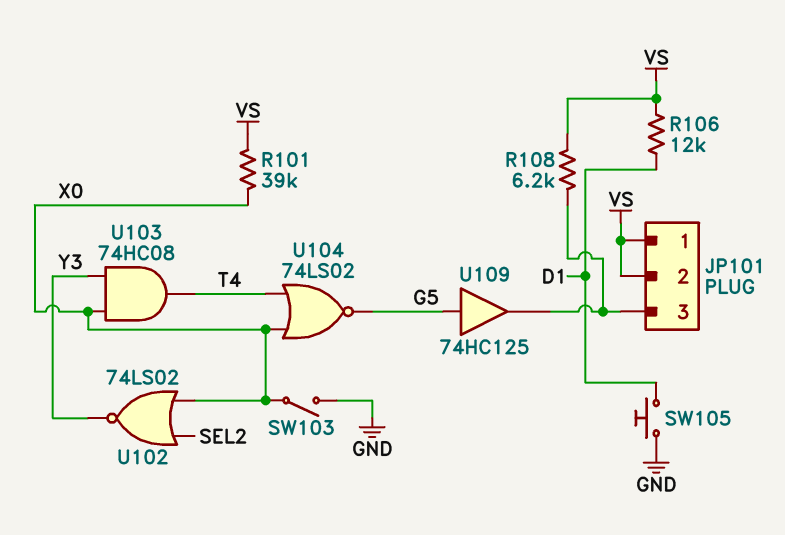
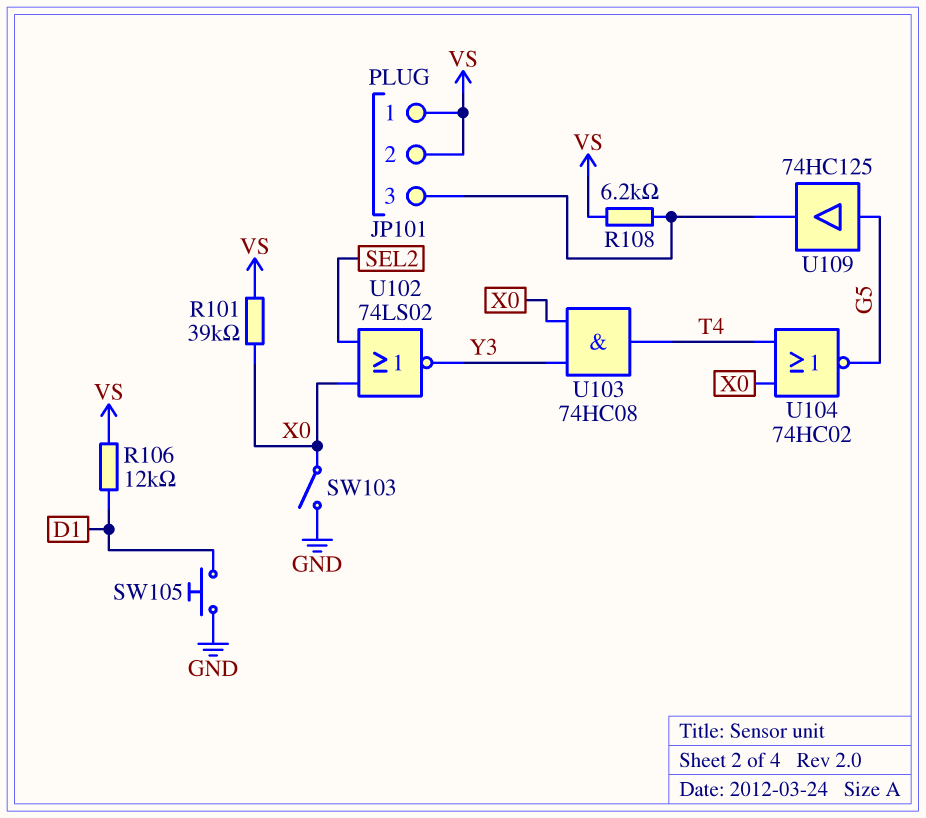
U104: NOR 74LS02 (in T4, in X0, out G5) -> NOR 74HC02 (in T4, in X0, out G5)

